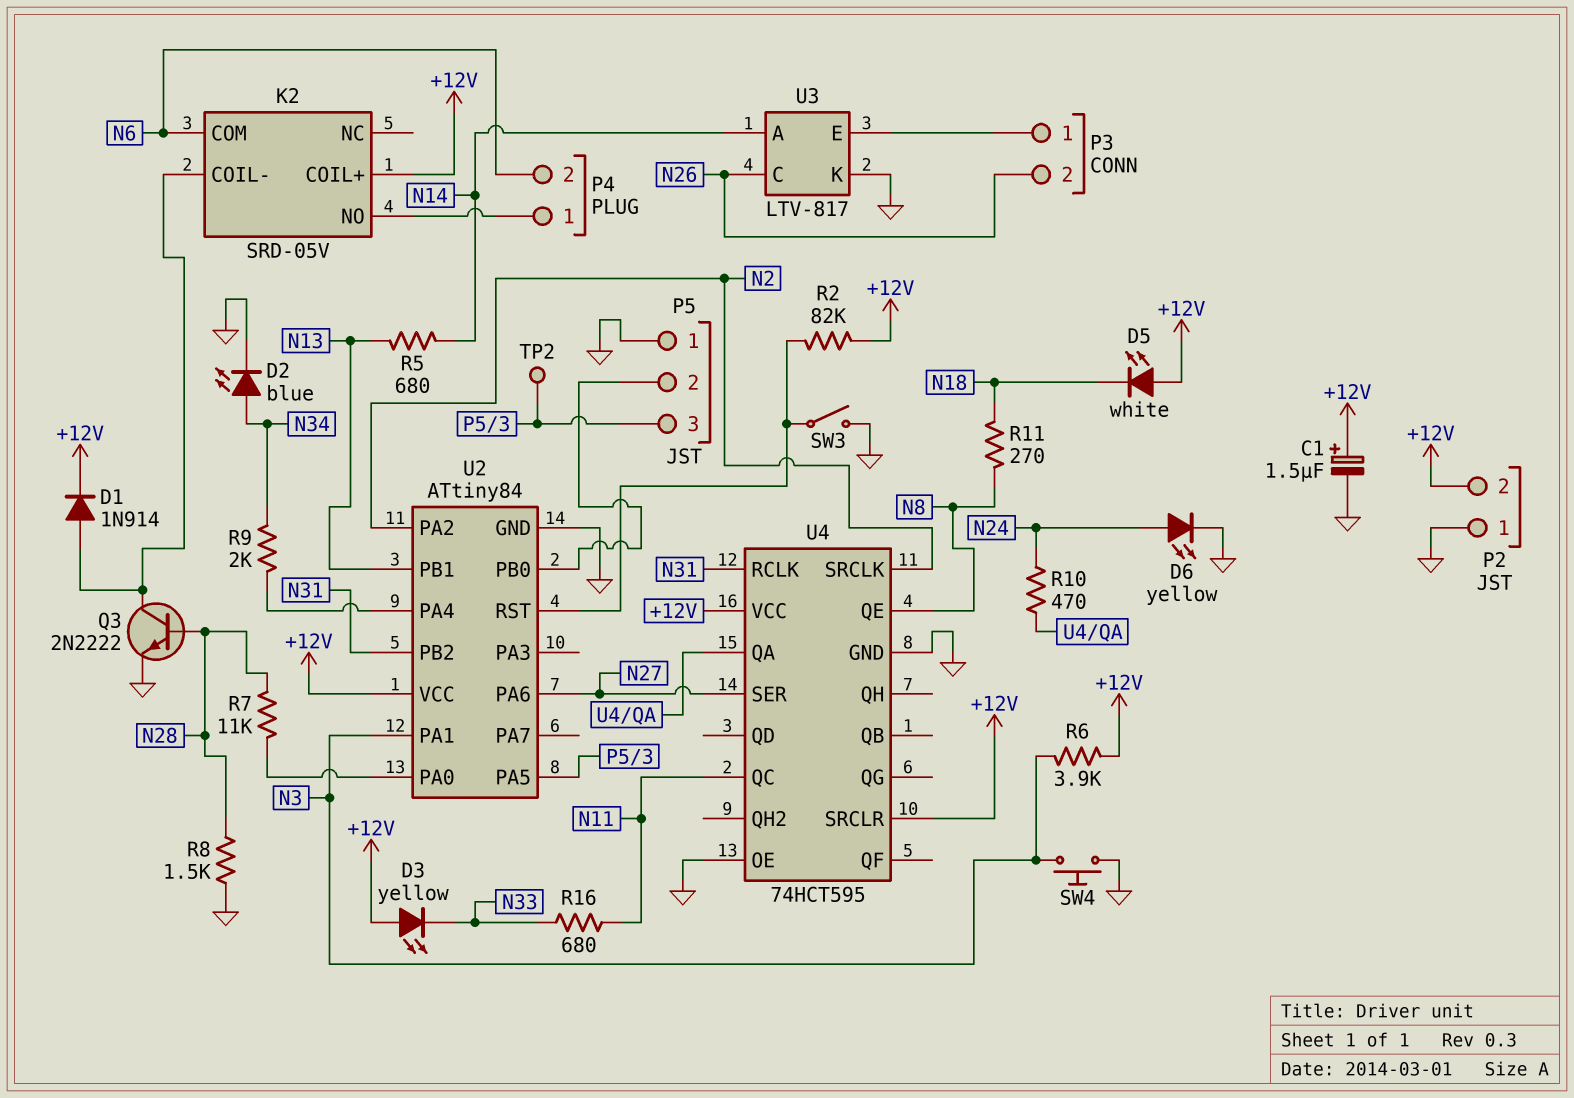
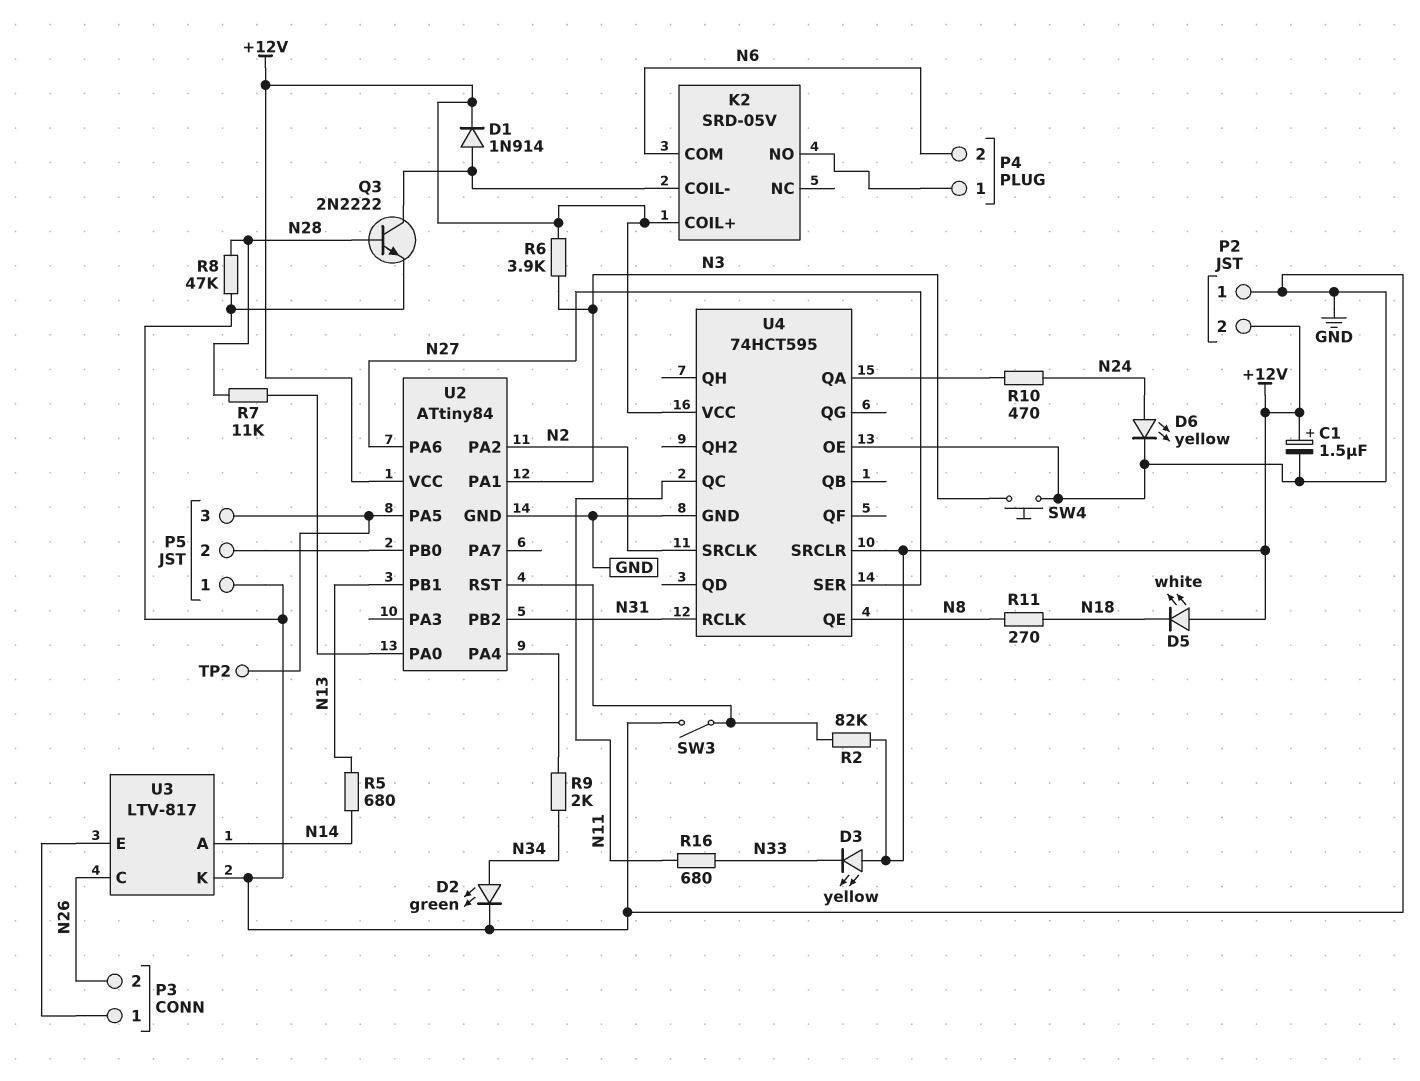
D2: LED blue (A N34, K GND) -> LED green (A N34, K GND)
R8: 1.5k (GND, N28) -> 47k (GND, N28)

